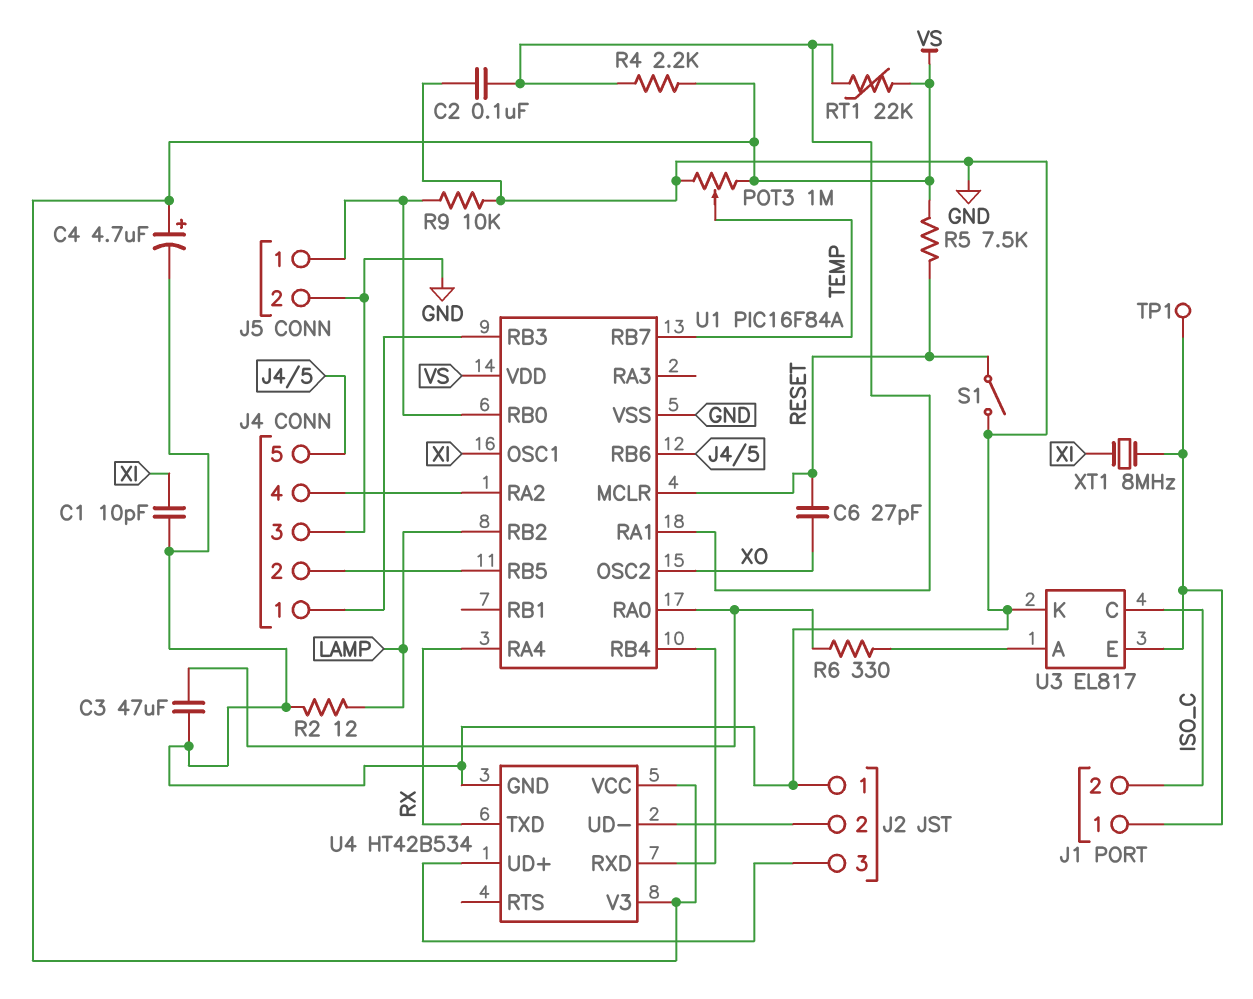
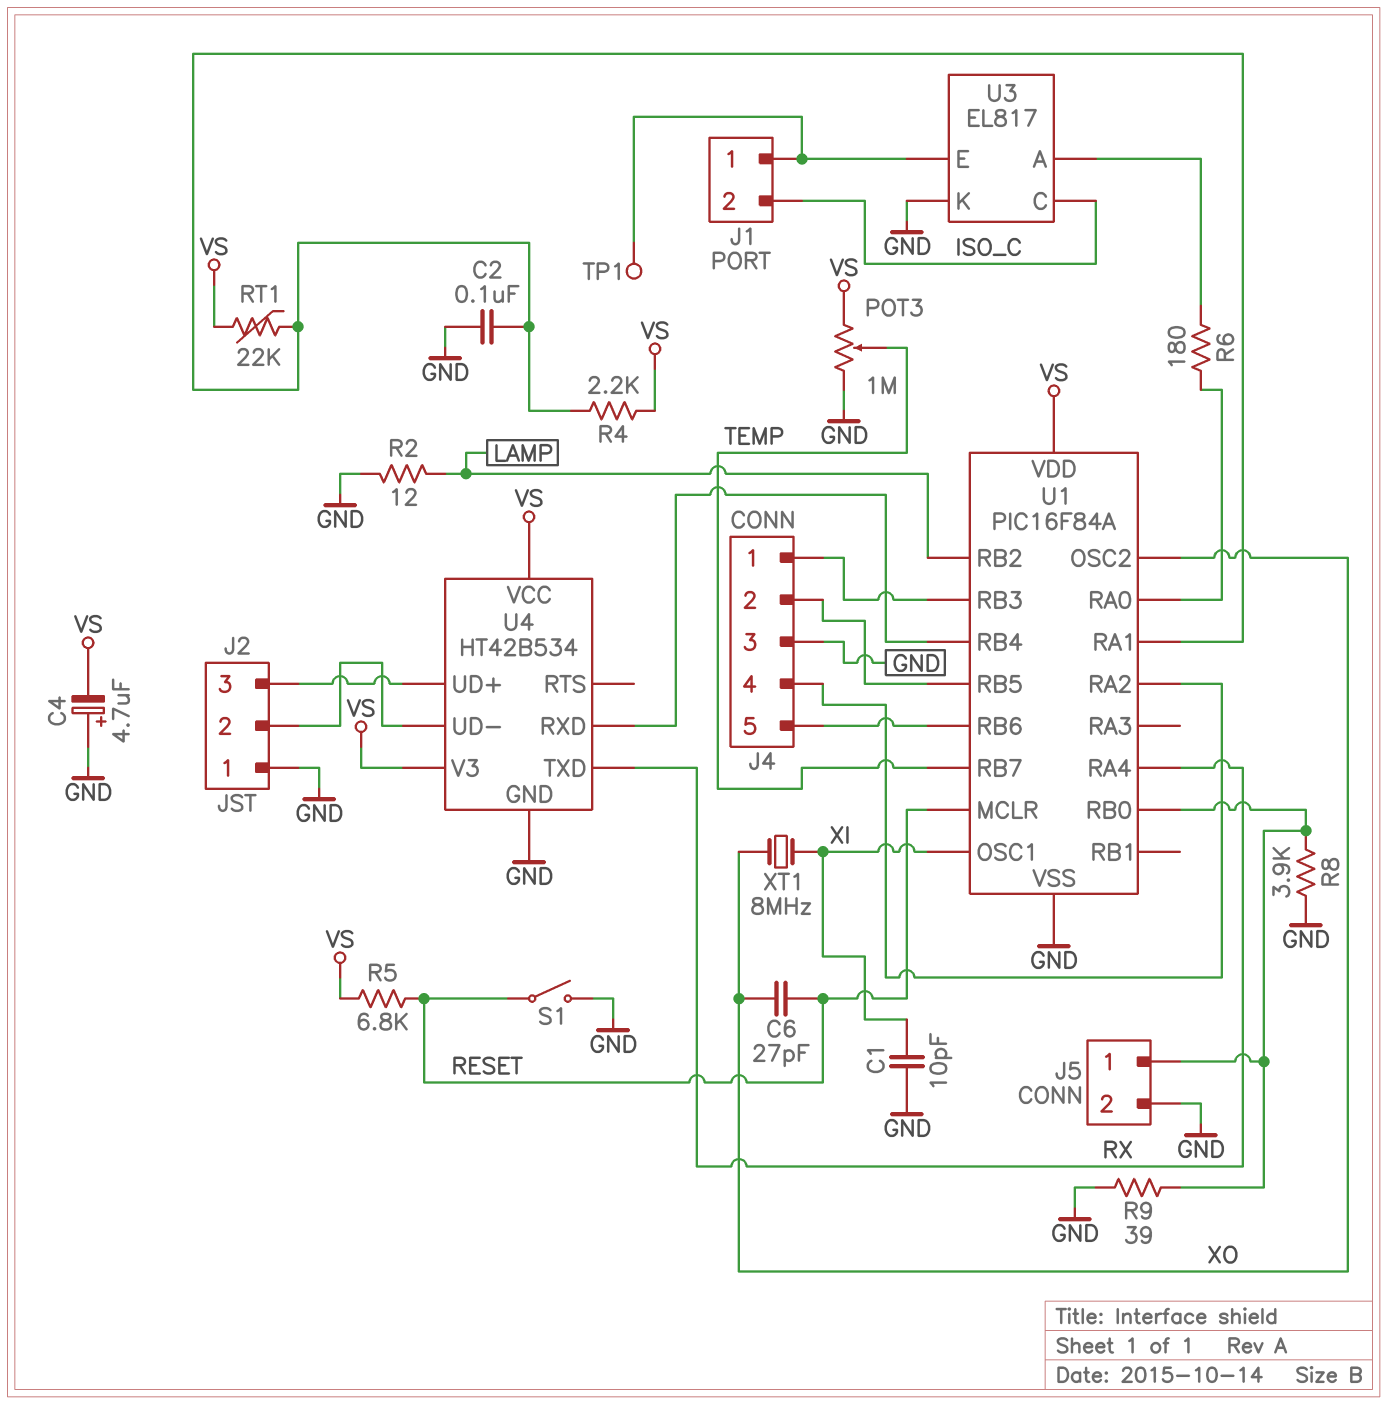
C3: 47uF (GND, U1/RA0) -> none
C4: 4.7uF (plus VS, minus GND) -> 4.7uF (plus GND, minus VS)
R5: 7.5k (RESET, VS) -> 6.8k (RESET, VS)
R6: 330 (U1/RA0, U3/A) -> 180 (U1/RA0, U3/A)
R8: none -> 3.9k (GND, J5/1)
R9: 10k (GND, J5/1) -> 39 (GND, J5/1)
XT1: 8MHz (J1/1, XI) -> 8MHz (XI, XO)

